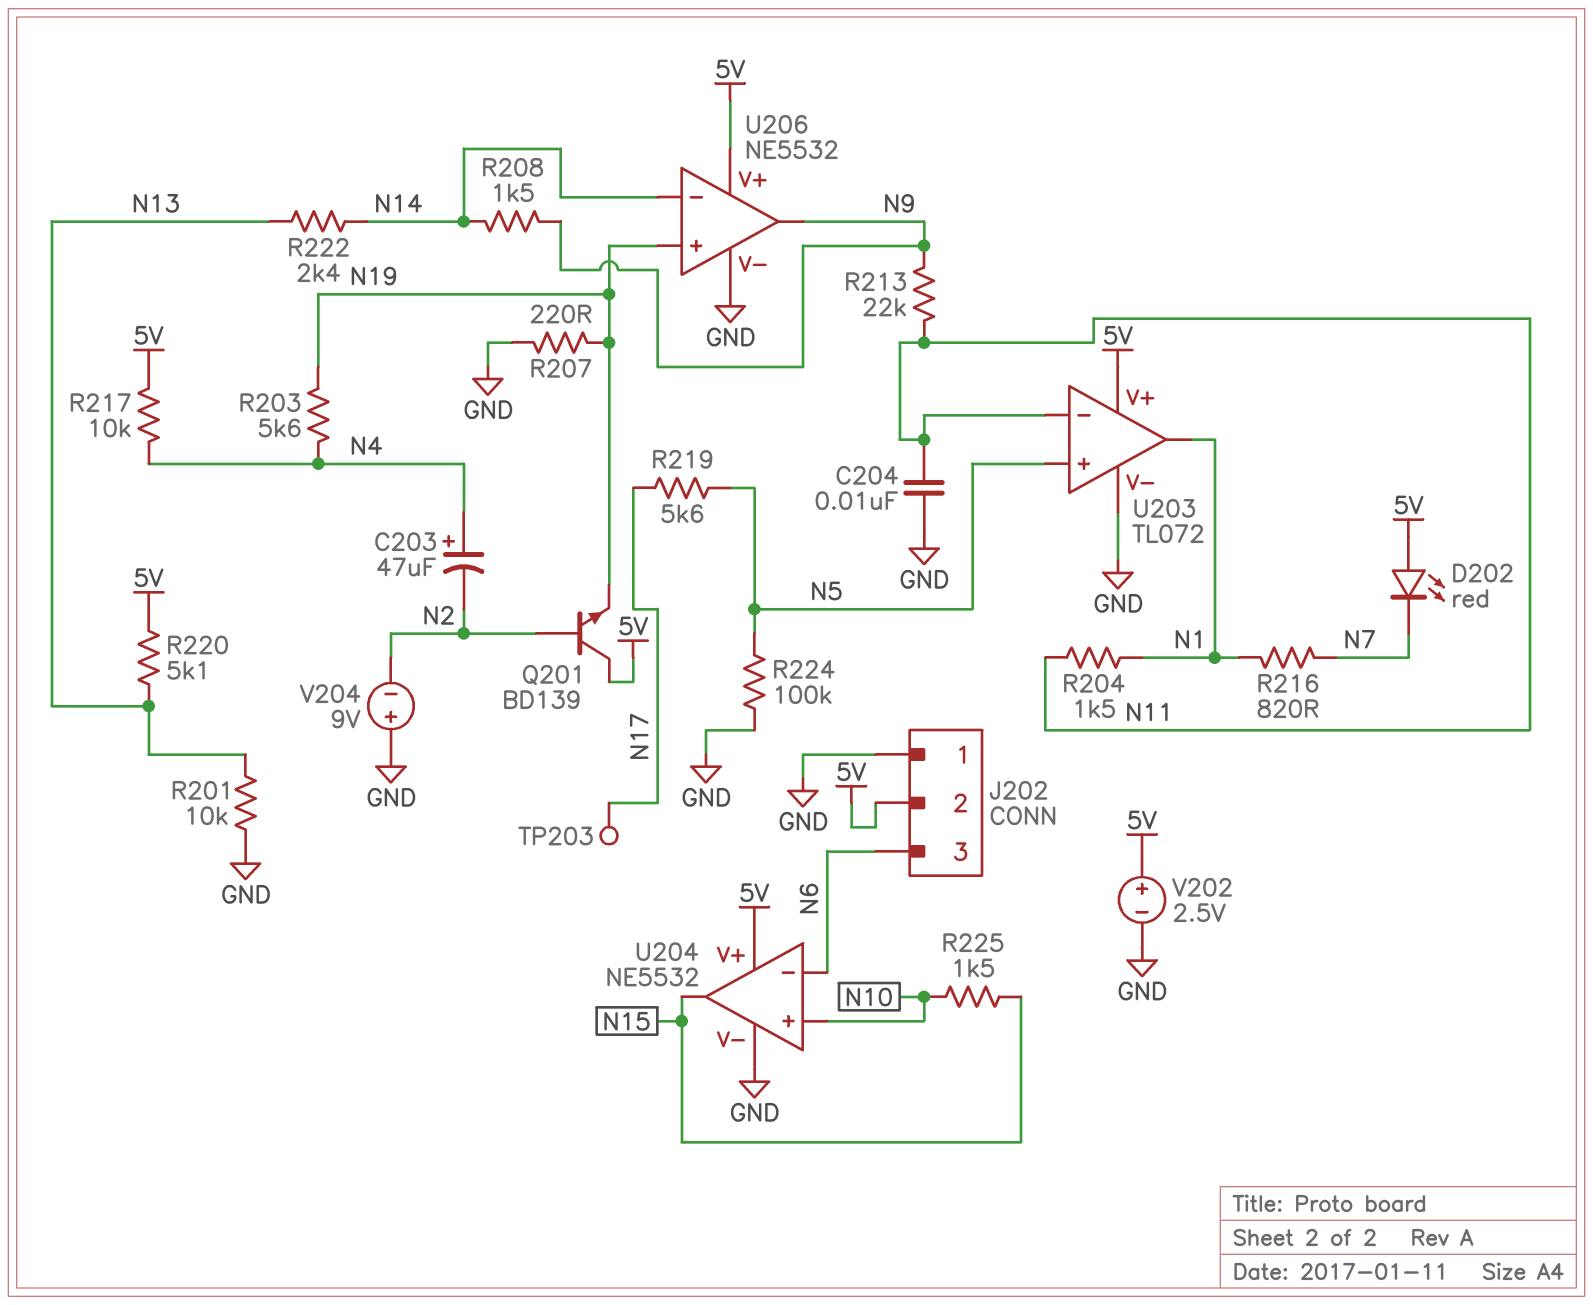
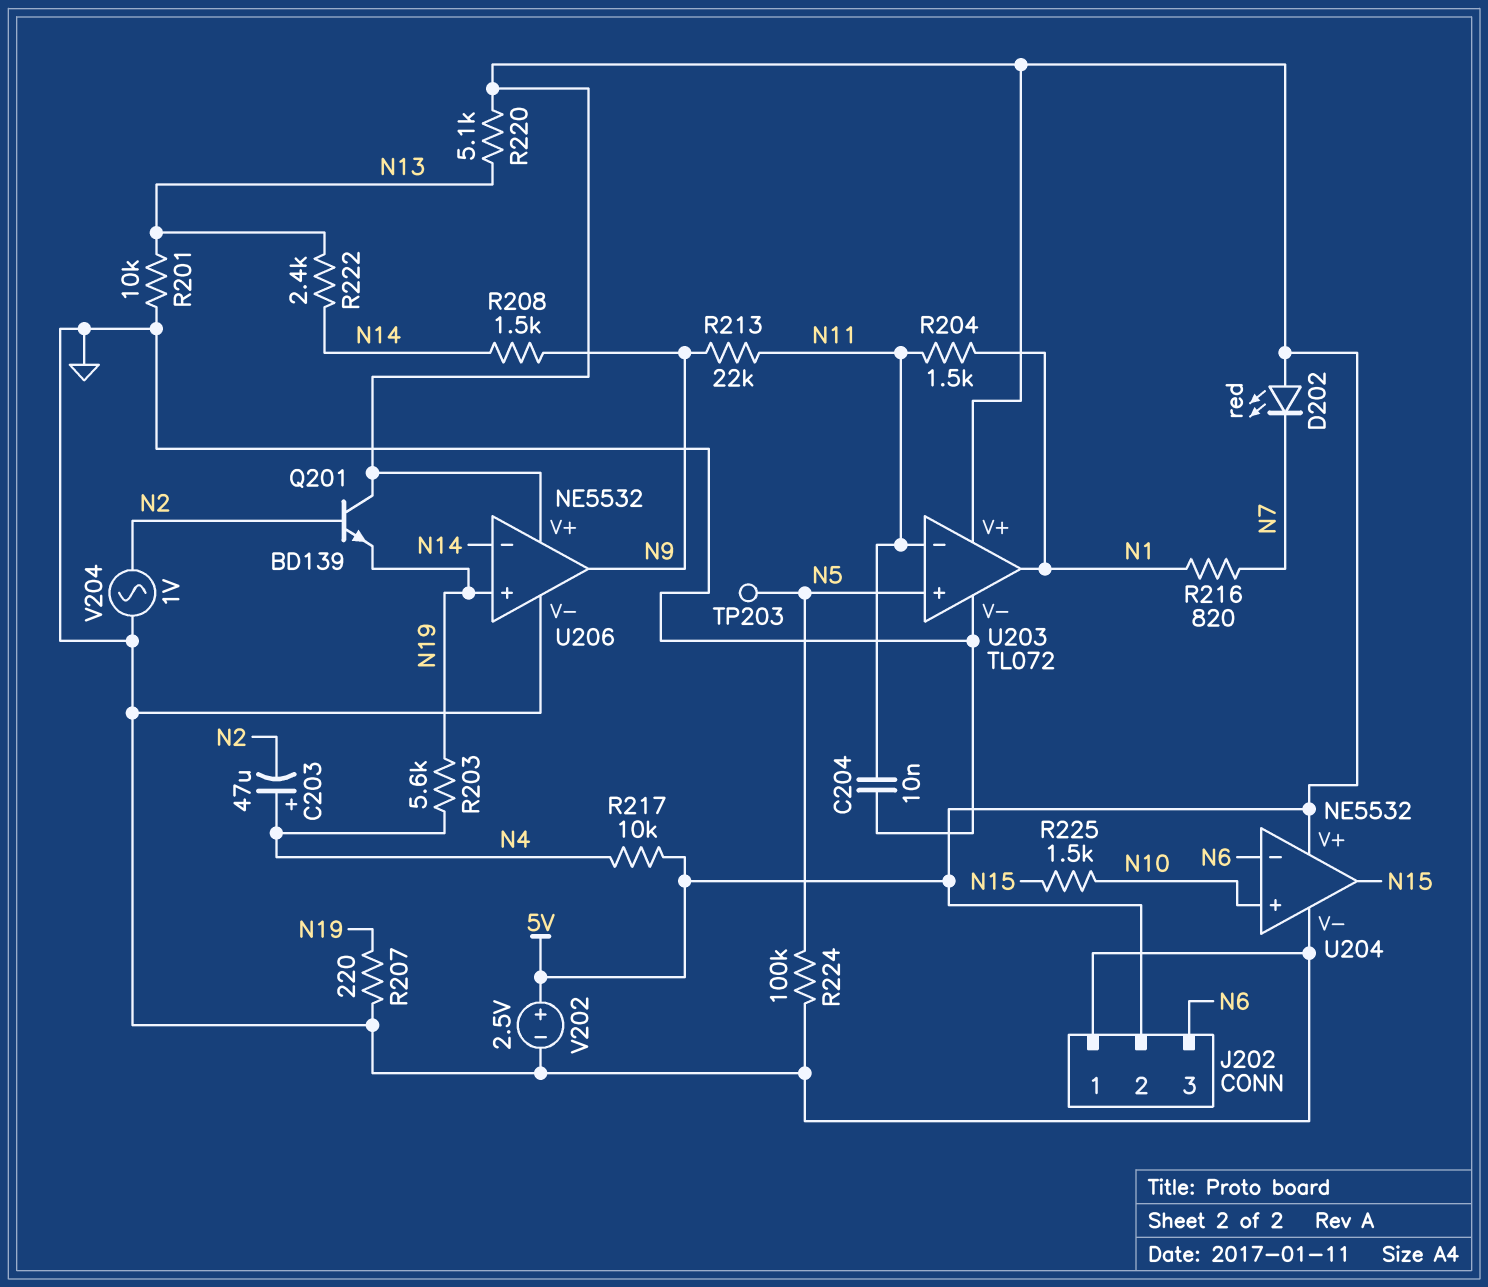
R219: 5.6k (N5, N17) -> none
TP203: test point (N17) -> test point (N5)
V204: 9V (plus GND, minus N2) -> AC 1V (GND, N2)

